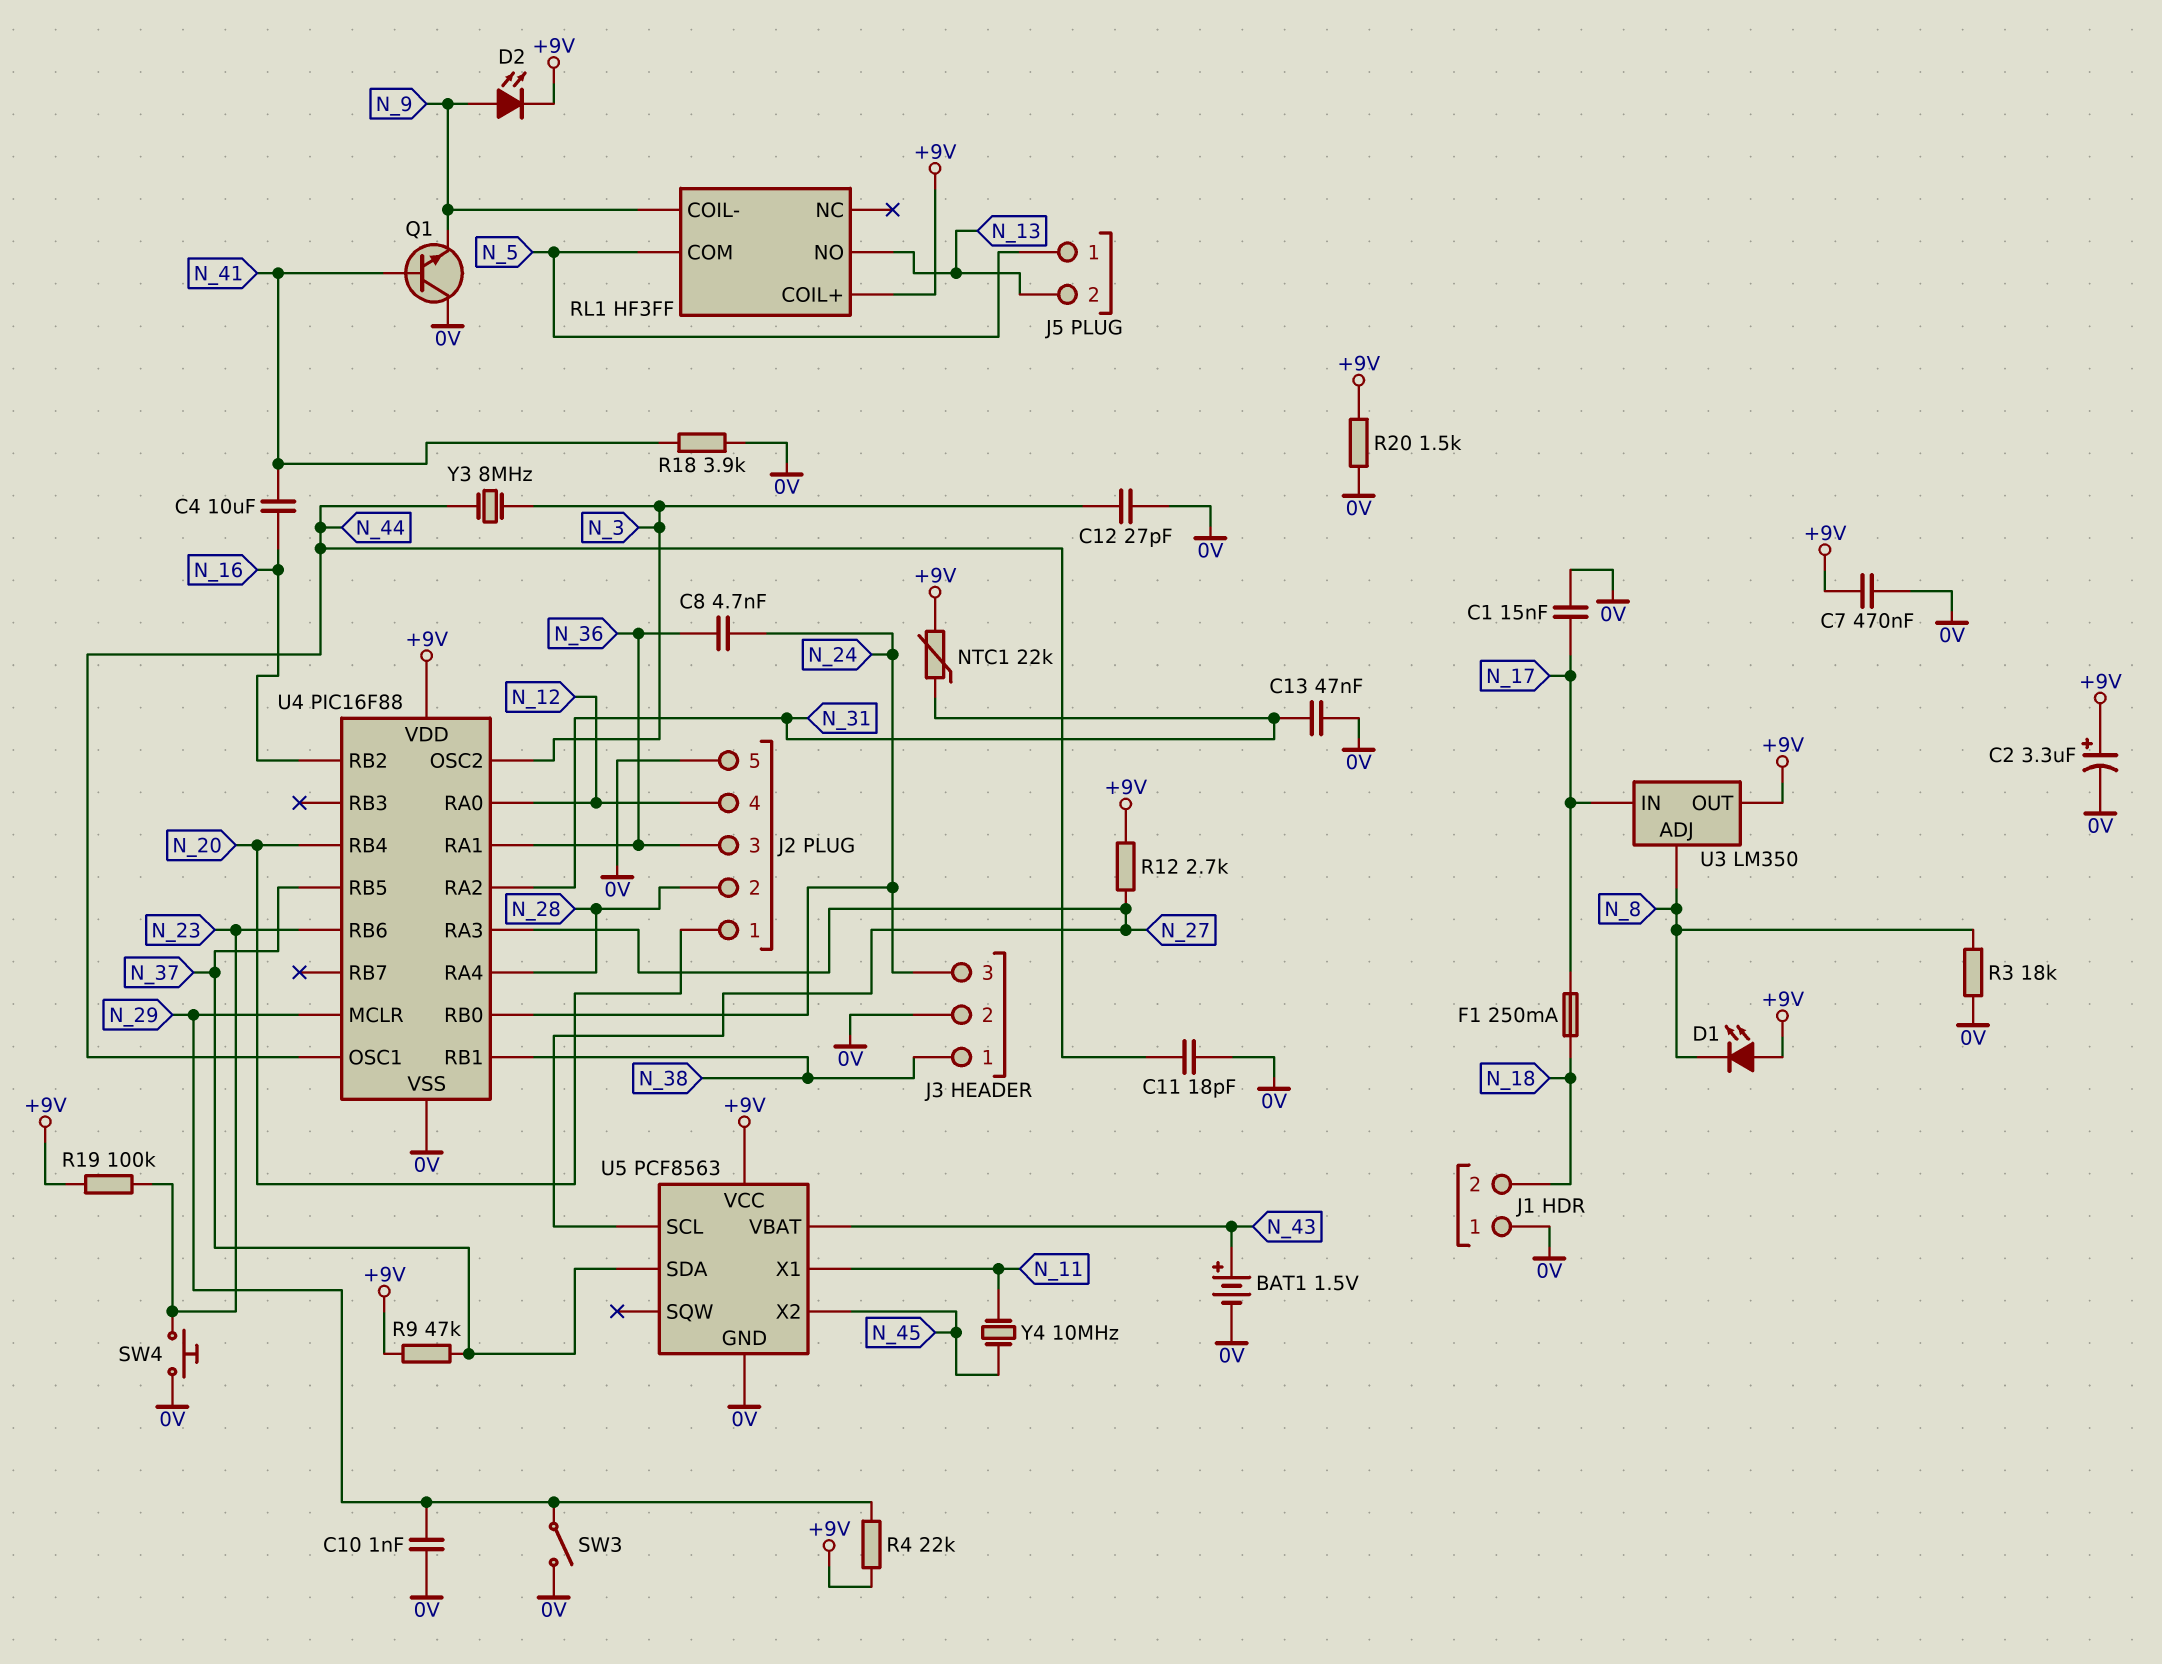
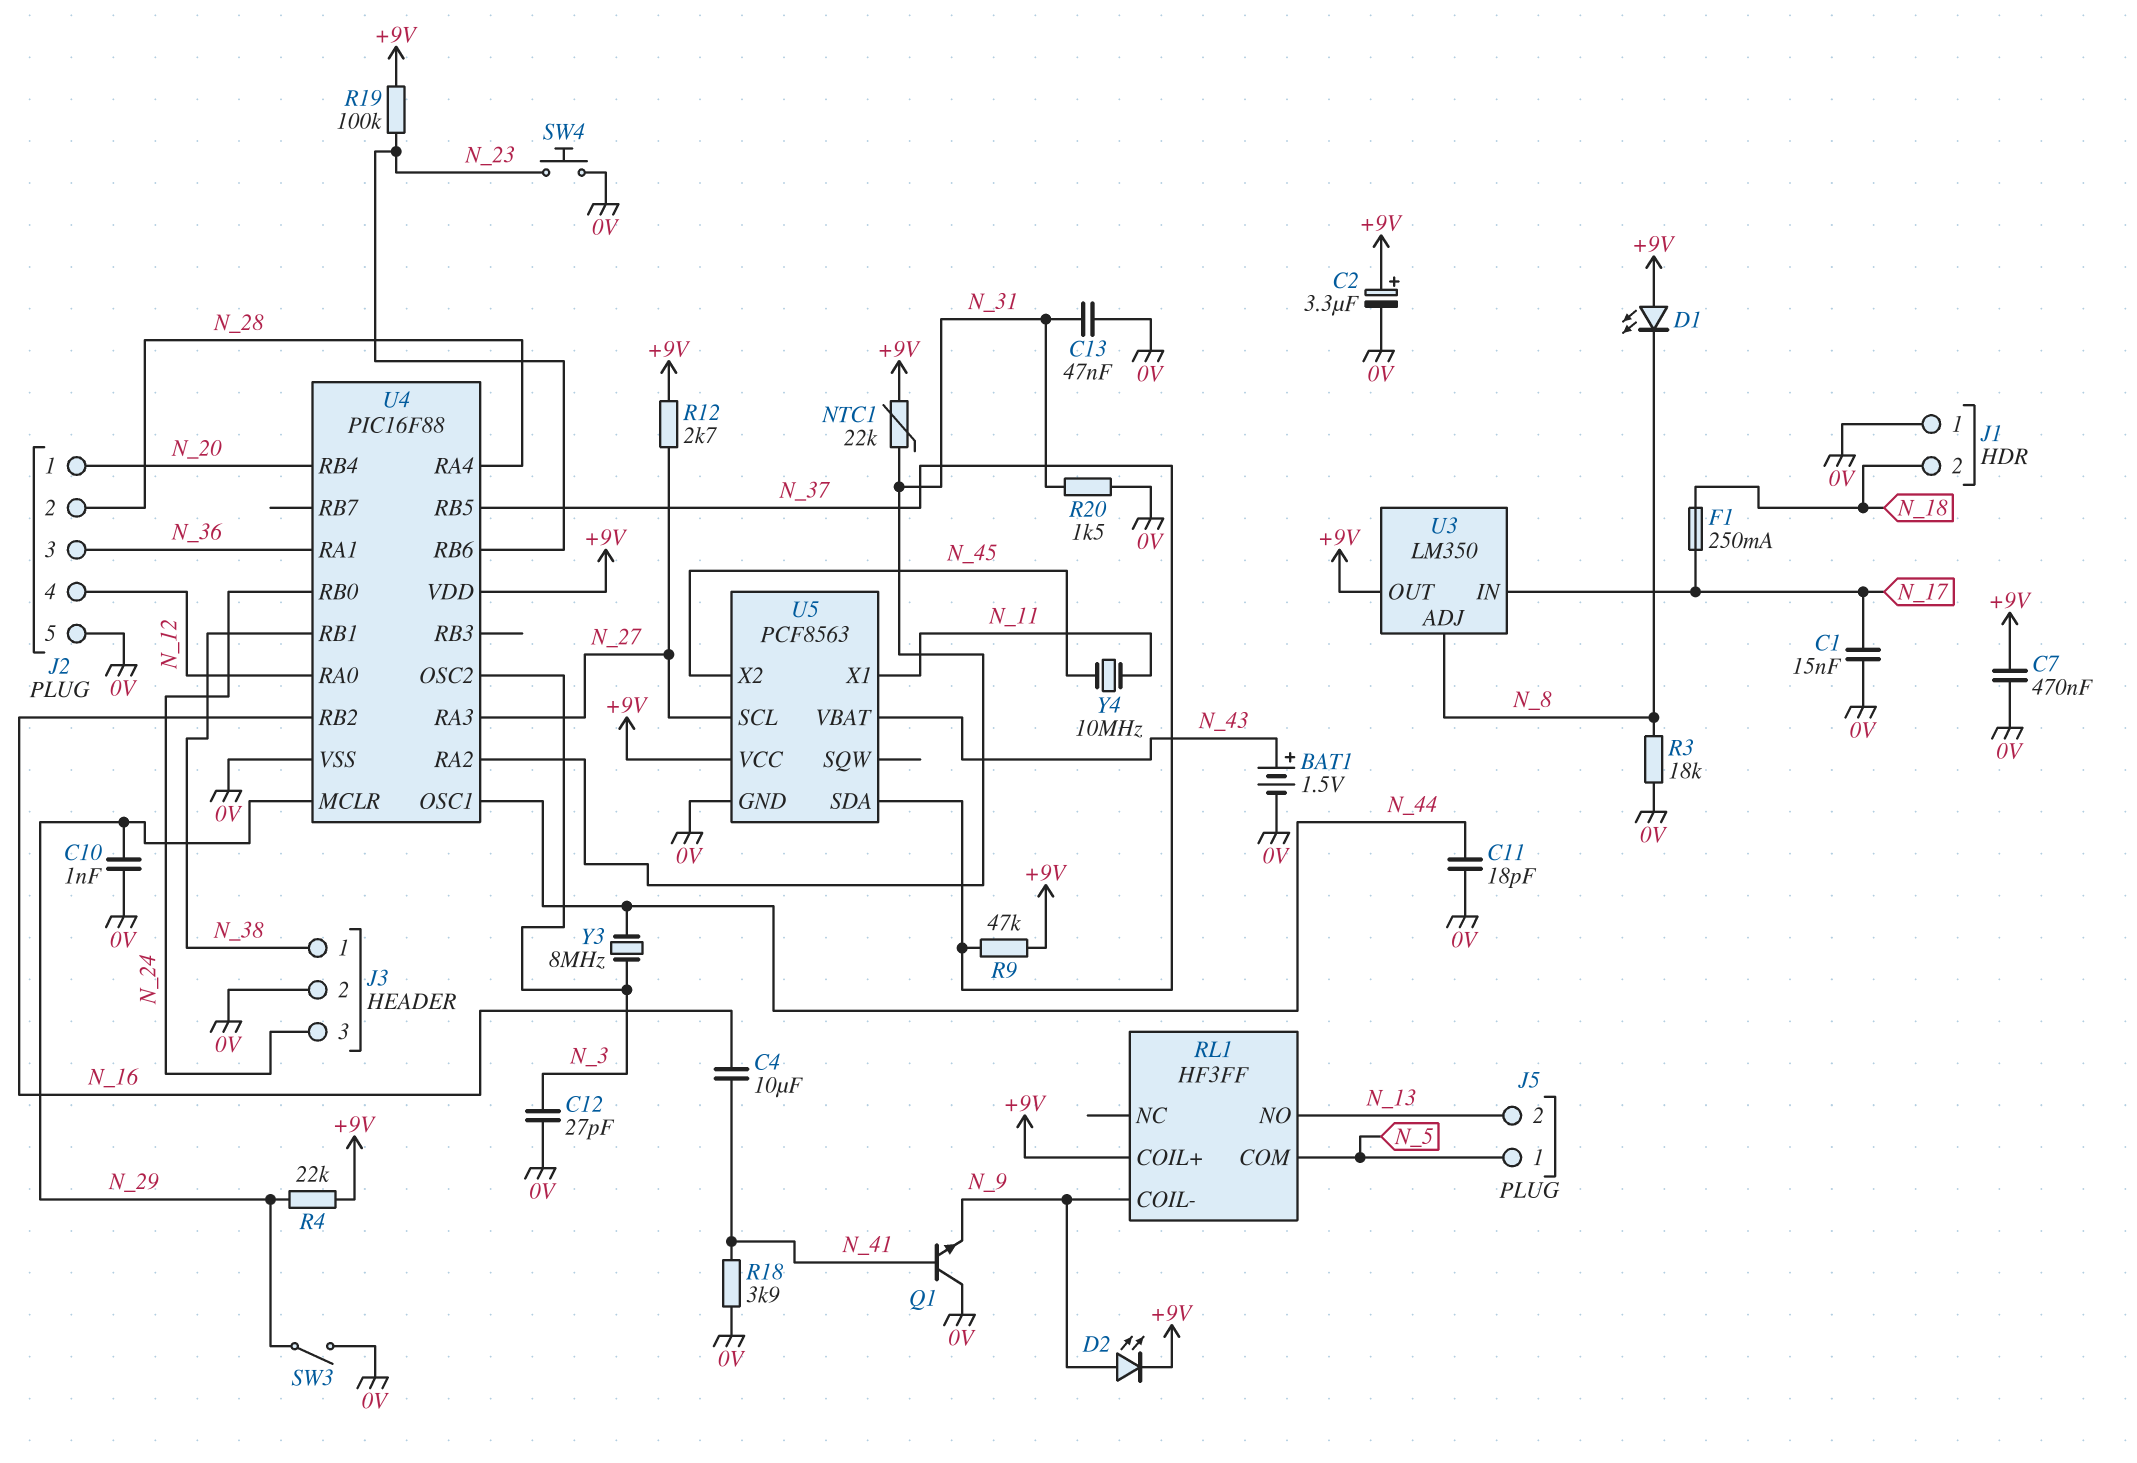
C8: 4.7nF (N_24, N_36) -> none
R20: 1.5k (+9V, 0V) -> 1.5k (0V, N_31)

